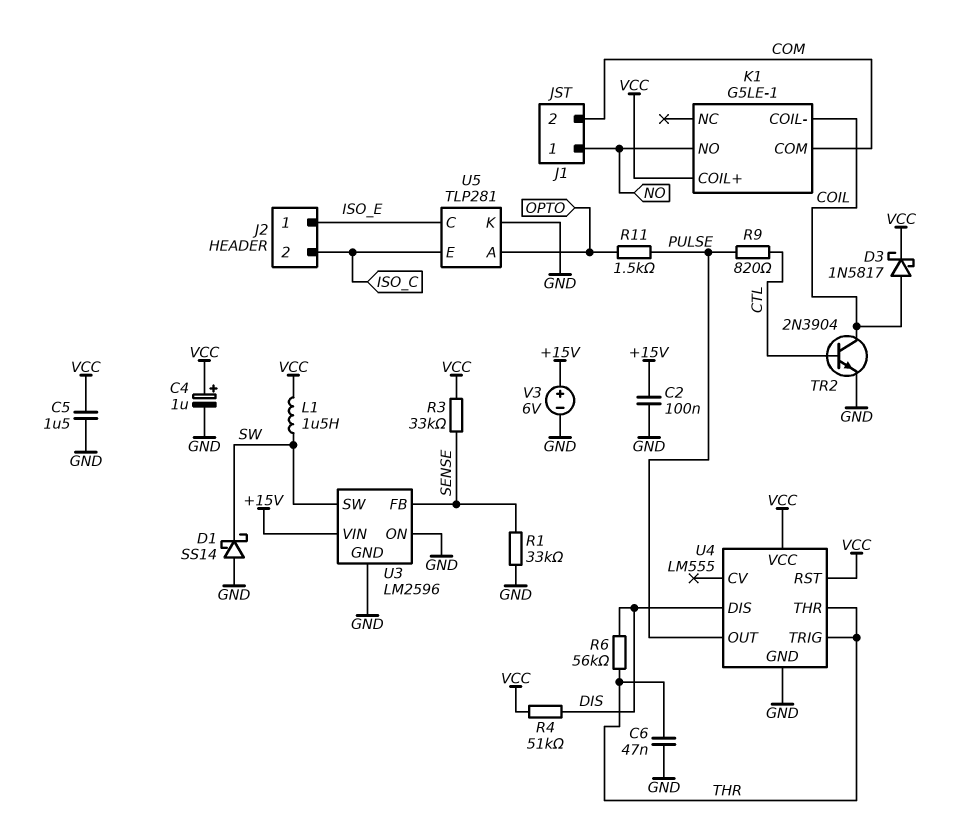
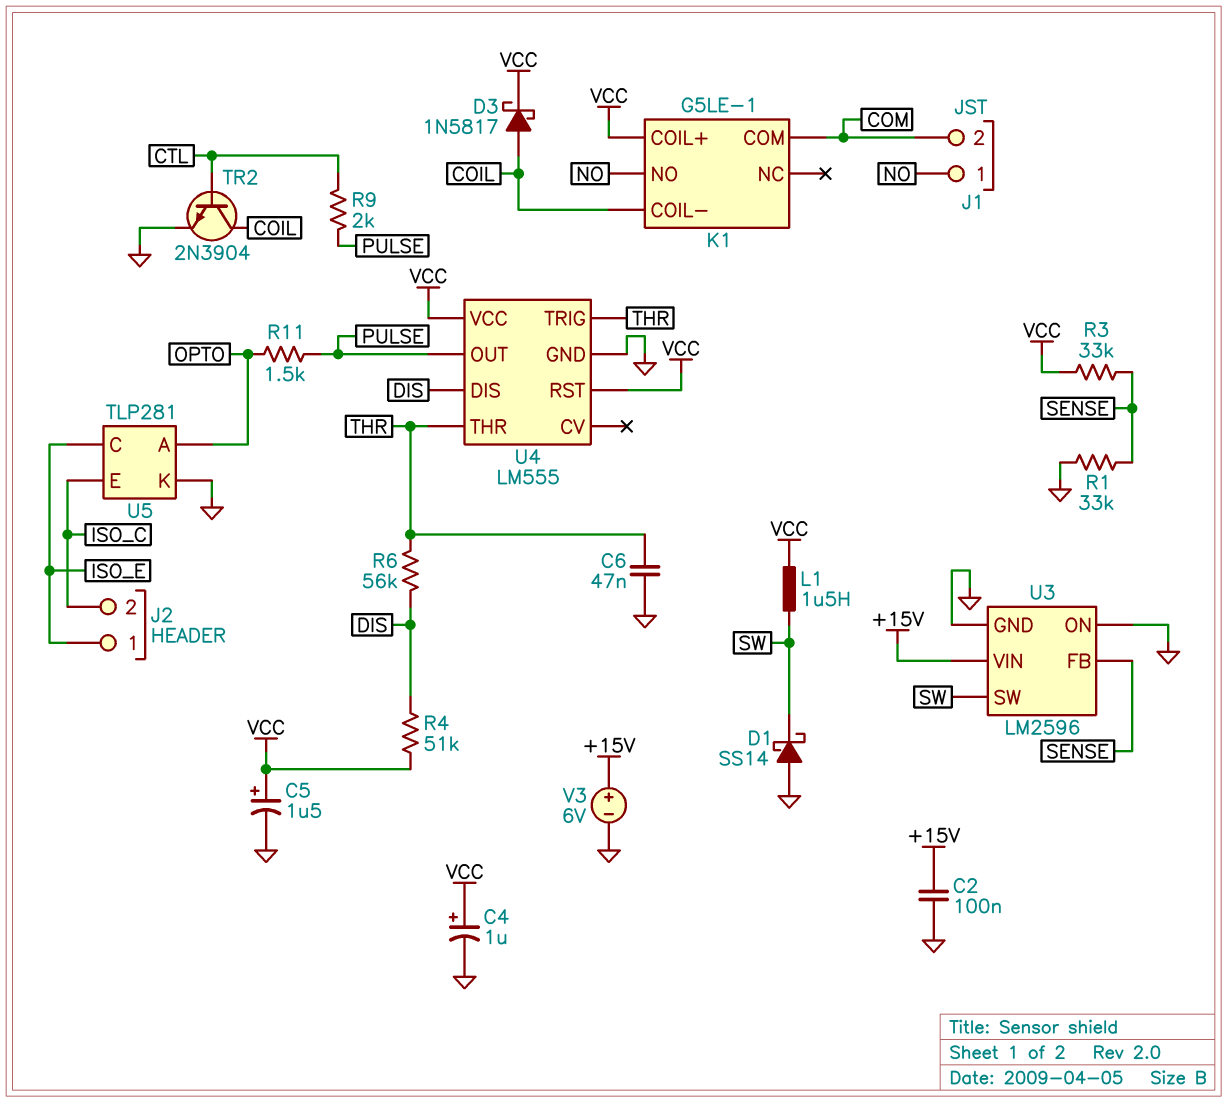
C5: 1.5uF (GND, VCC) -> 1.5uF (plus VCC, minus GND)
R9: 820 (CTL, PULSE) -> 2k (CTL, PULSE)

